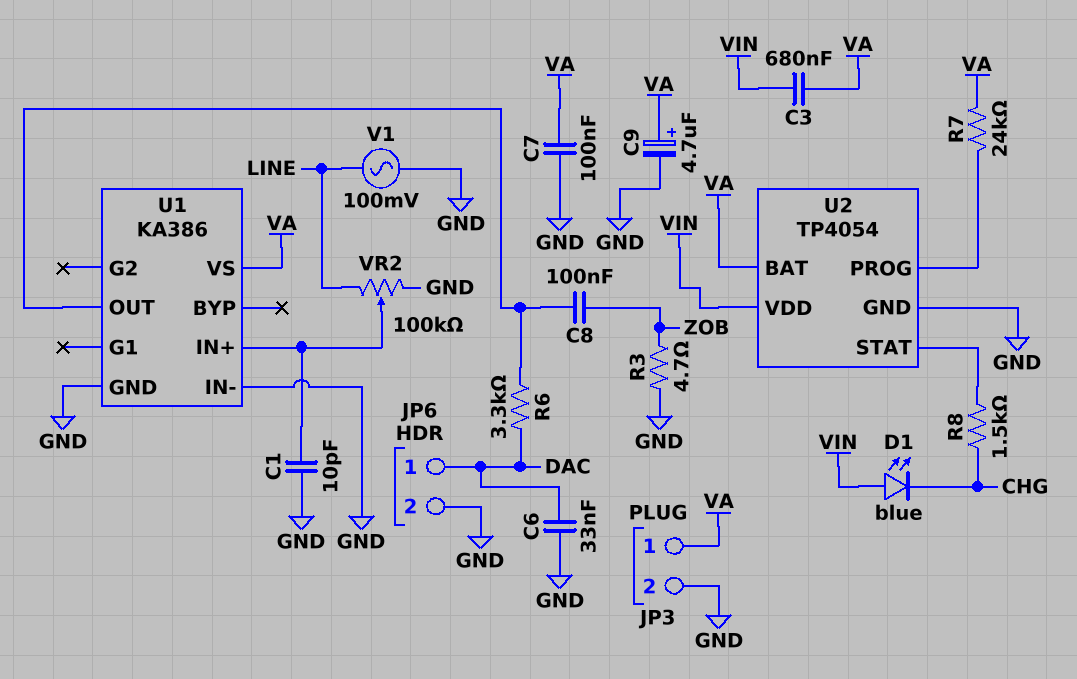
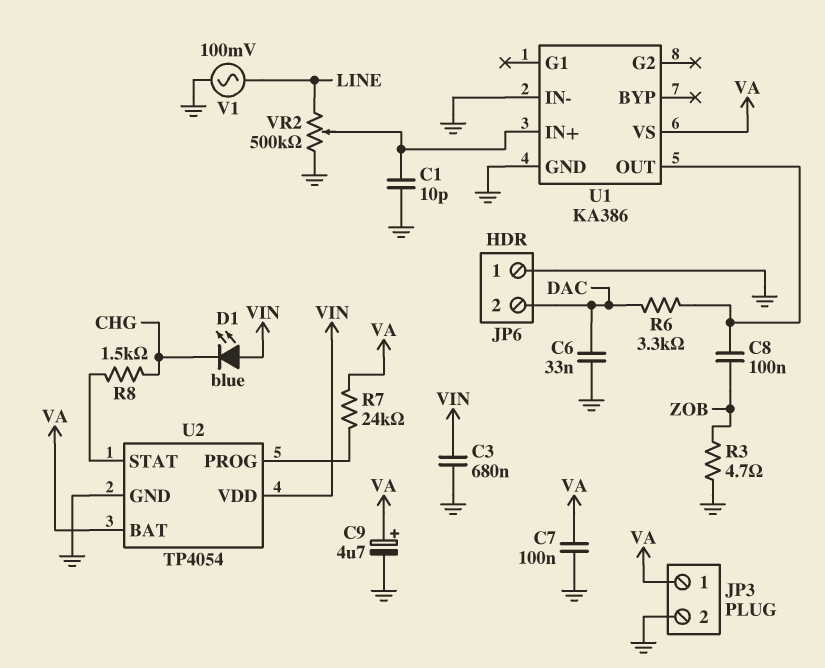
C3: 680nF (VA, VIN) -> 680nF (GND, VIN)
JP6 pin 1: DAC -> GND
JP6 pin 2: GND -> DAC
VR2: 100k (GND, LINE, wiper U1/IN+) -> 500k (GND, LINE, wiper U1/IN+)

